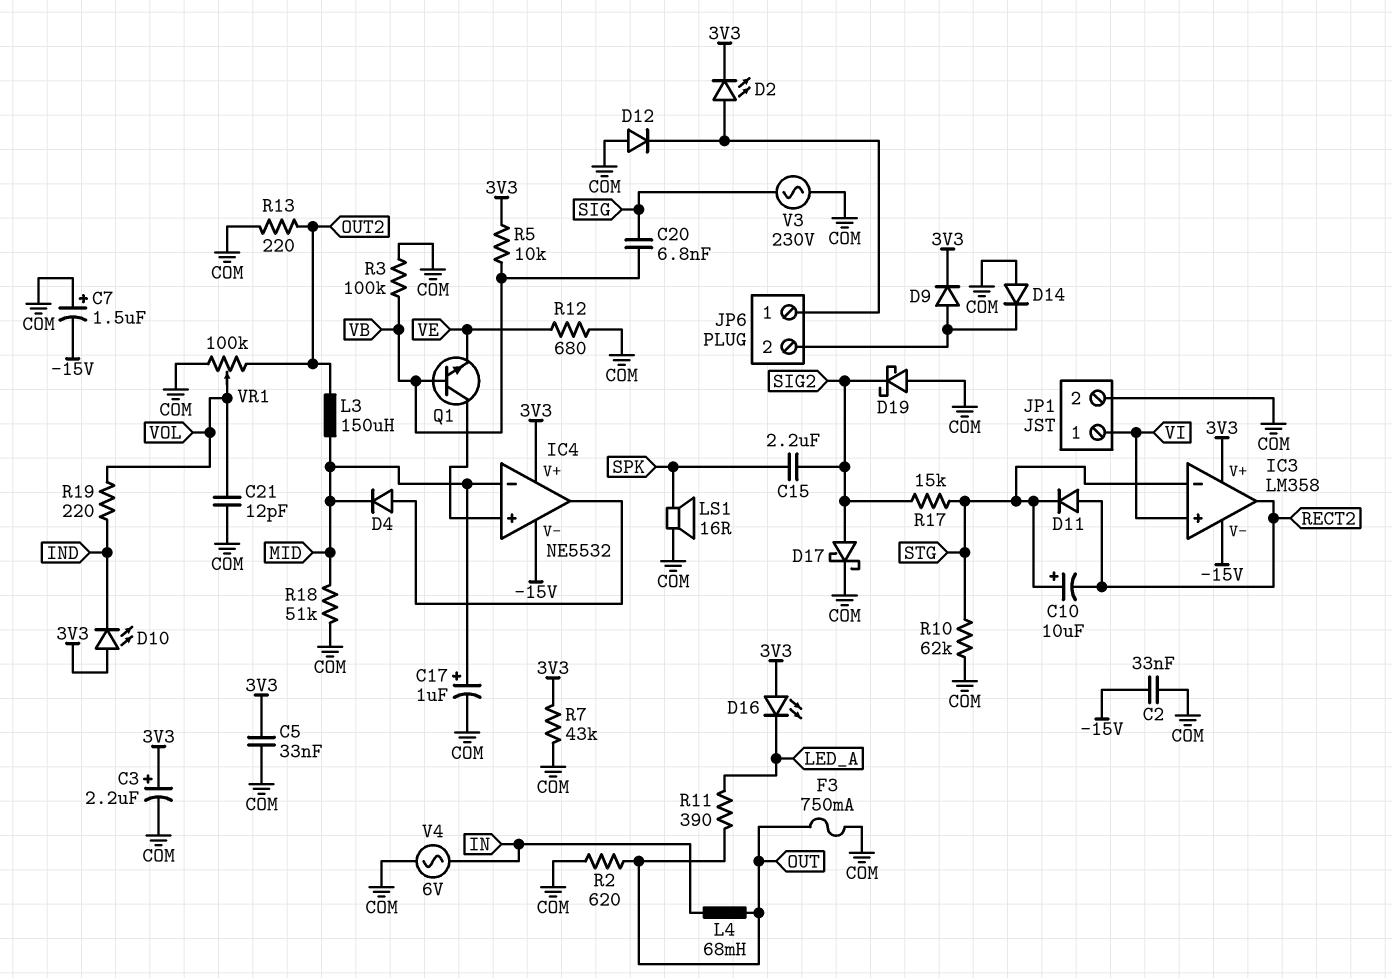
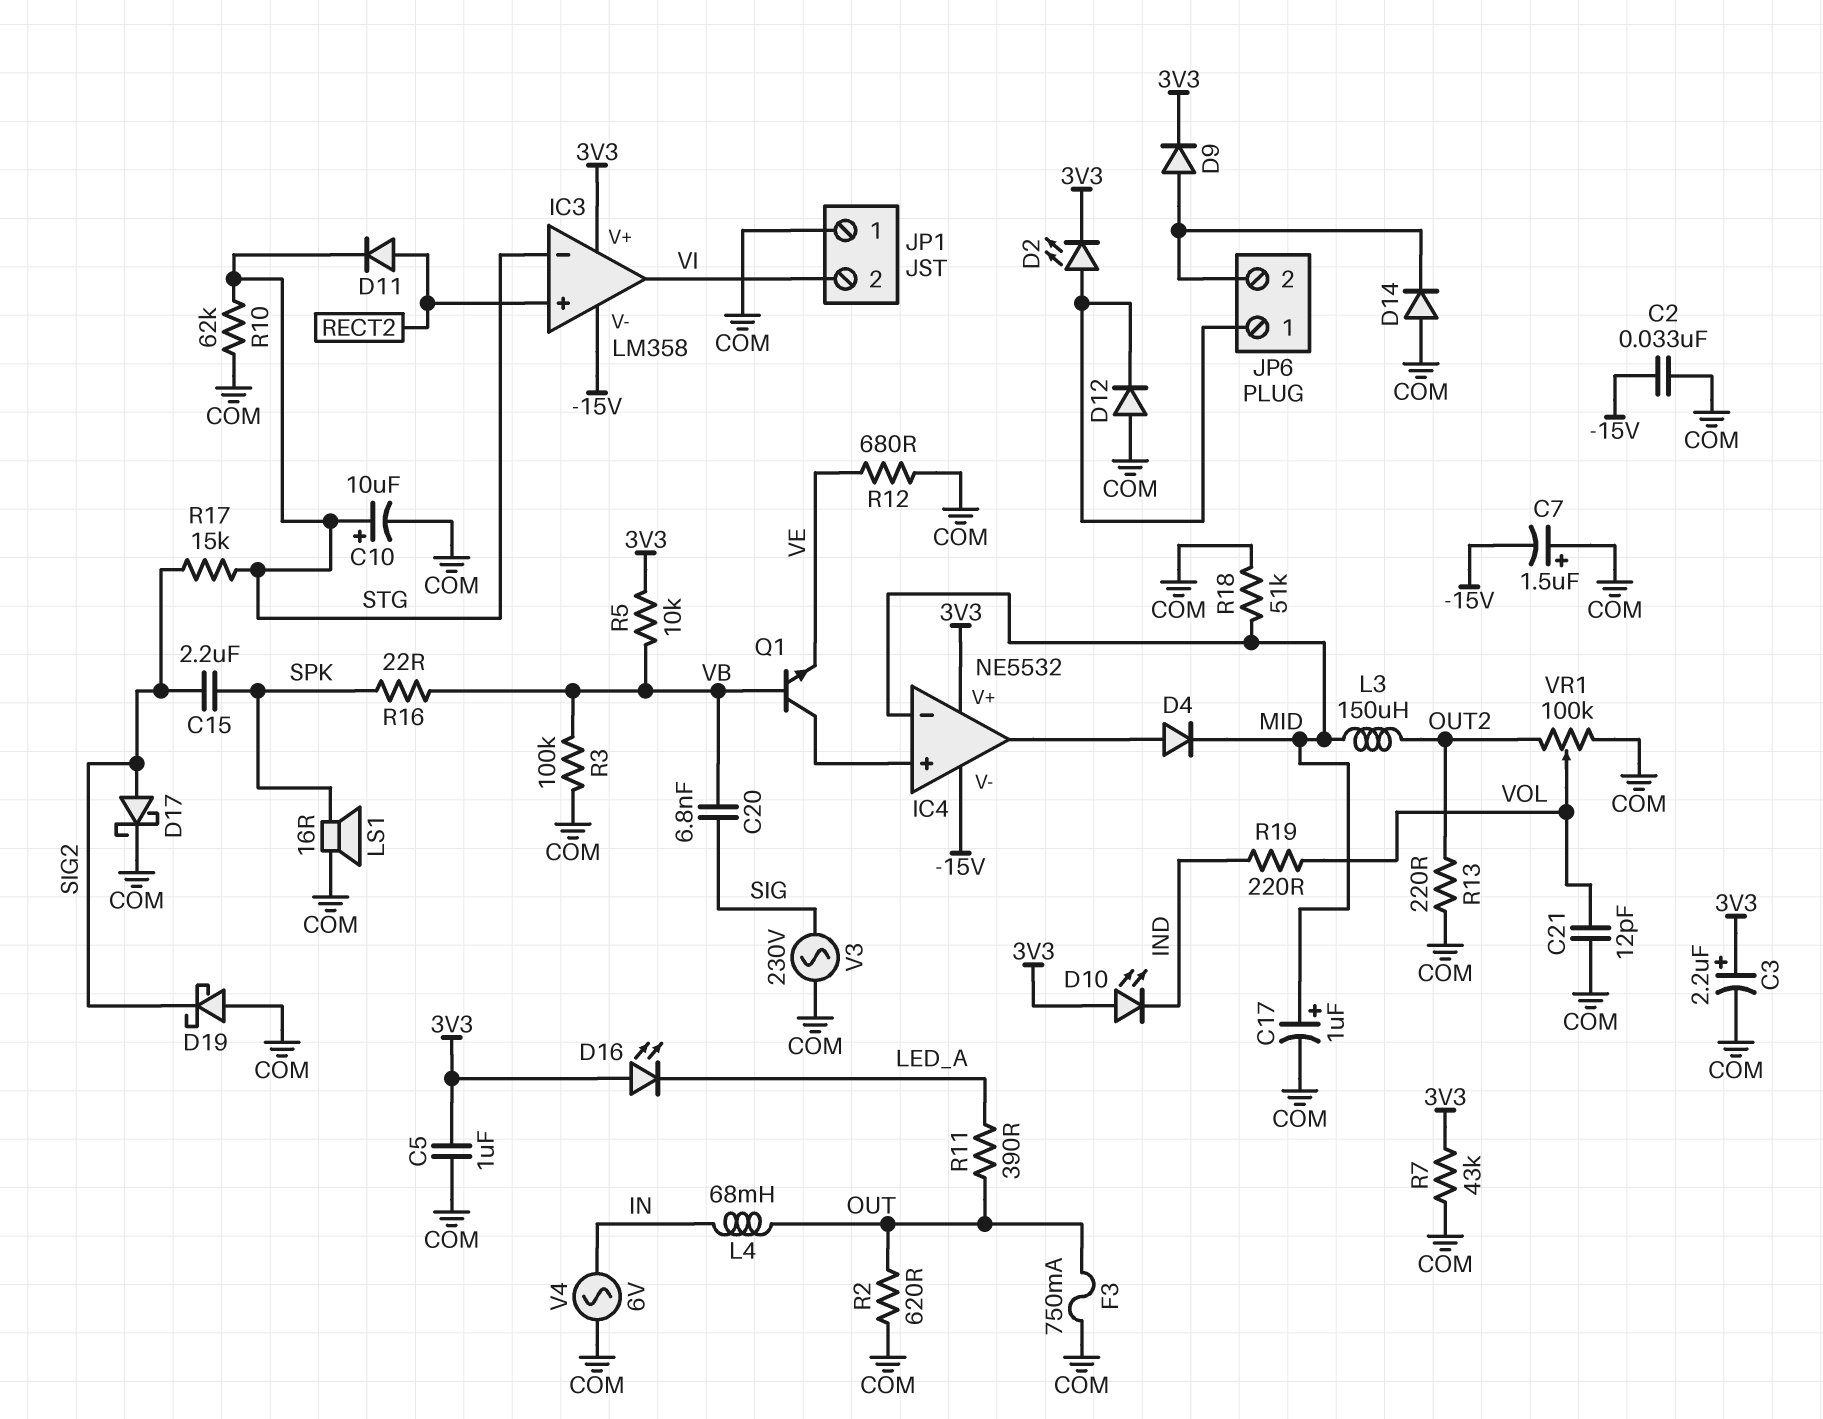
C5: 33nF (3V3, COM) -> 1uF (3V3, COM)
C10: 10uF (plus STG, minus RECT2) -> 10uF (plus STG, minus COM)
IC3 pin in+: VI -> RECT2
IC3 pin out: RECT2 -> VI
JP1 pin 1: VI -> COM
JP1 pin 2: COM -> VI
R16: none -> 22 (SPK, VB)

